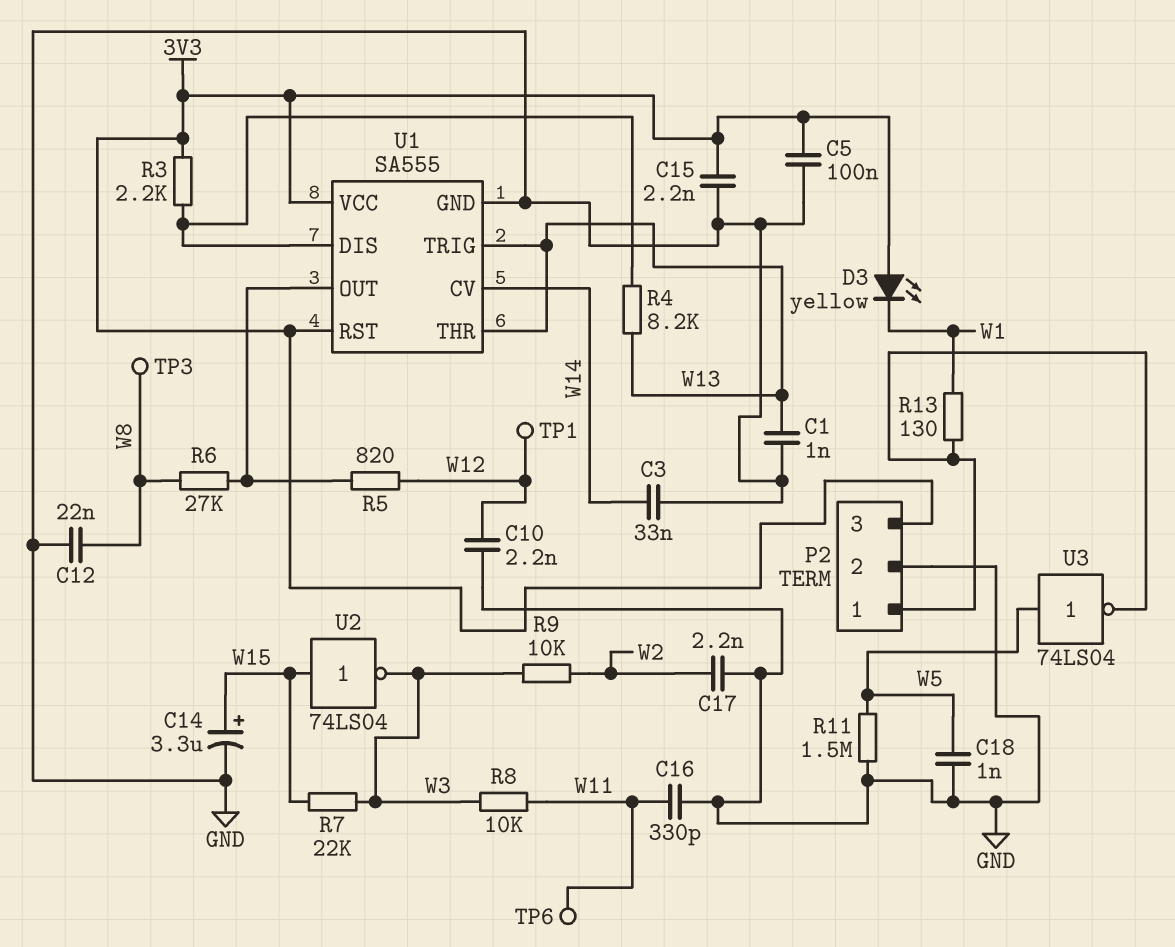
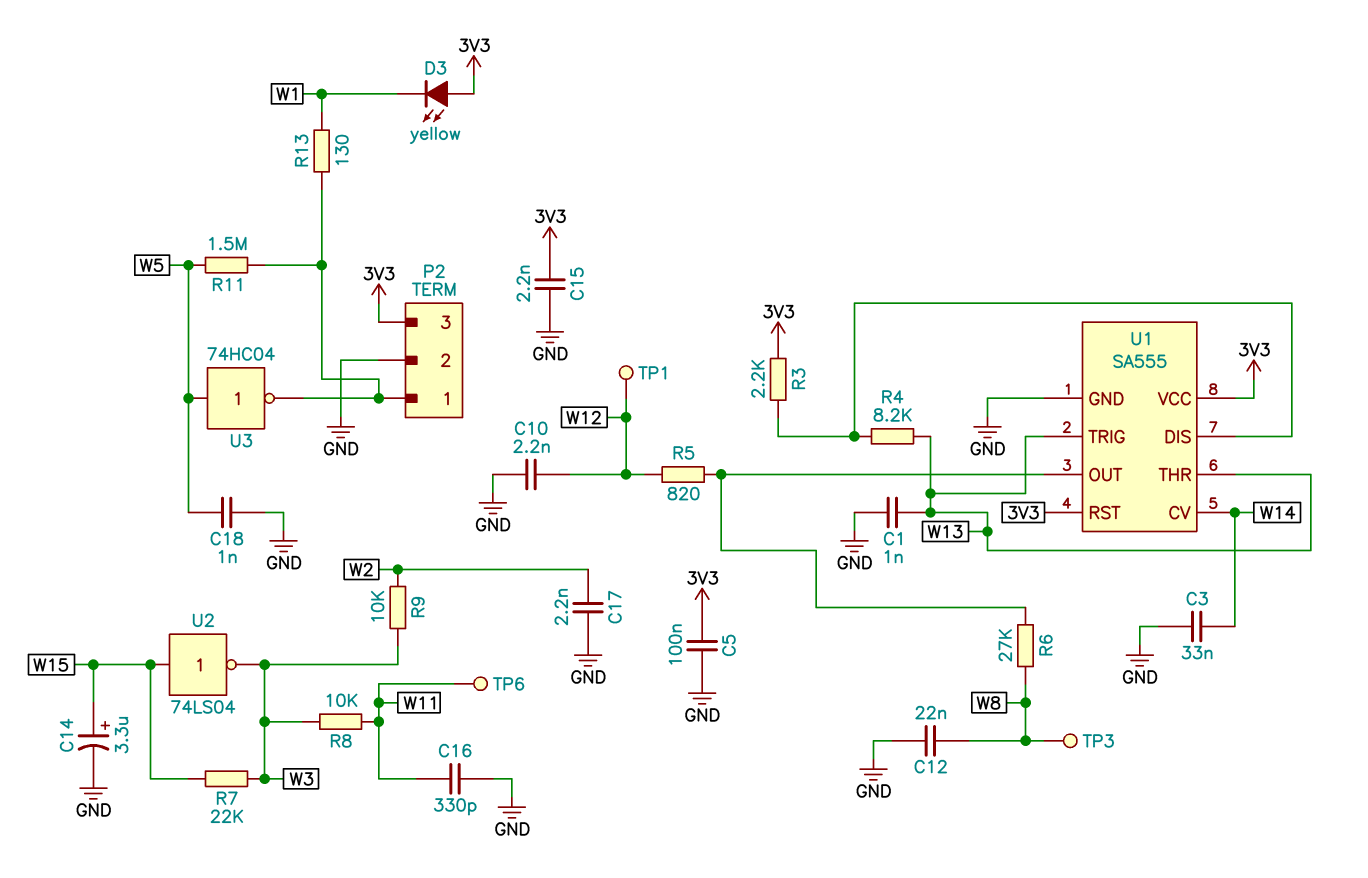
R11: 1.5M (GND, W5) -> 1.5M (P2/1, W5)
U3: NOT 74LS04 (in W5, out P2/1) -> NOT 74HC04 (in W5, out P2/1)

